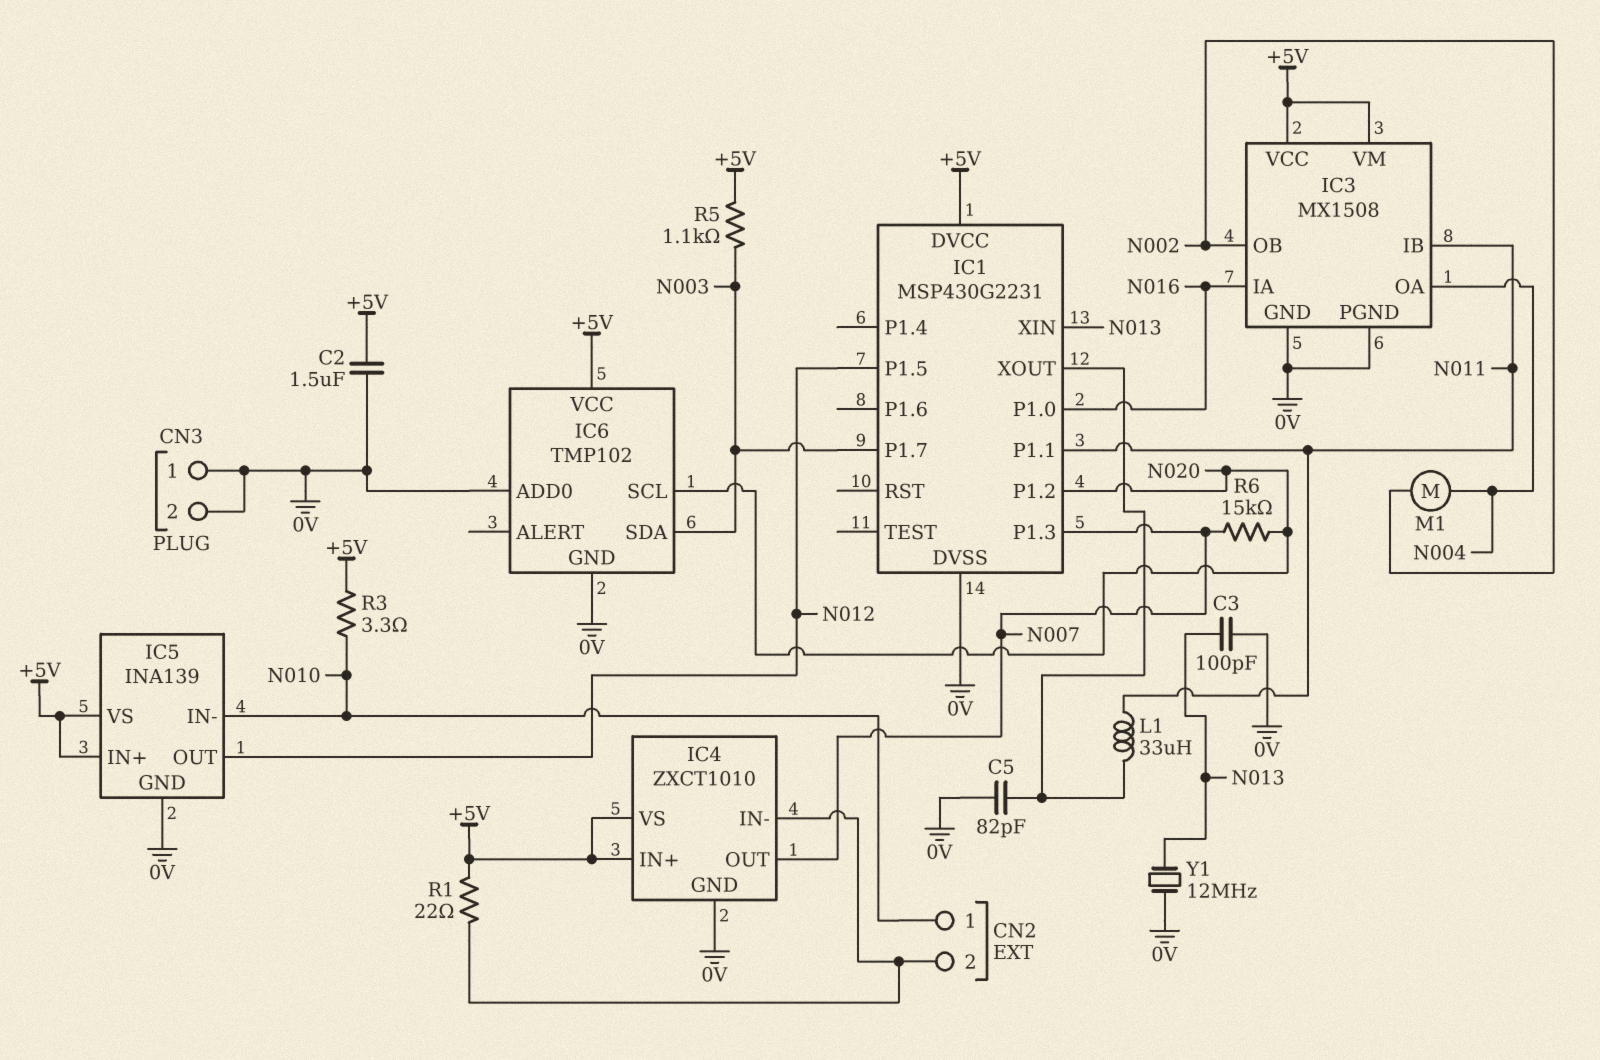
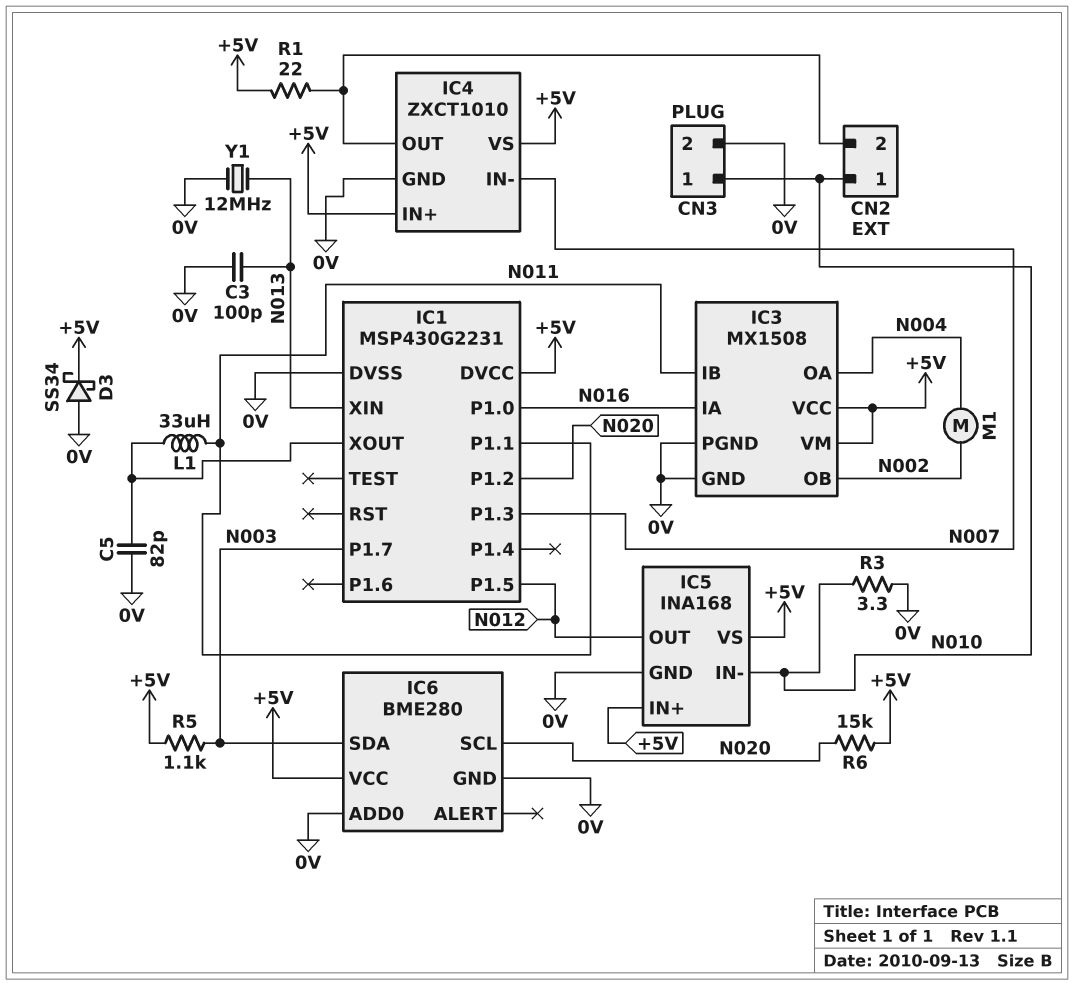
C2: 1.5uF (+5V, 0V) -> none
CN3 pin 1: 0V -> N010
D3: none -> schottky SS34 (A 0V, K +5V)
IC4 pin IN-: CN2/2 -> N007
IC4 pin OUT: N007 -> CN2/2
IC5: INA139 -> INA168
IC6: TMP102 -> BME280
R3: 3.3 (+5V, N010) -> 3.3 (0V, N010)
R6: 15k (N007, N020) -> 15k (+5V, N020)

